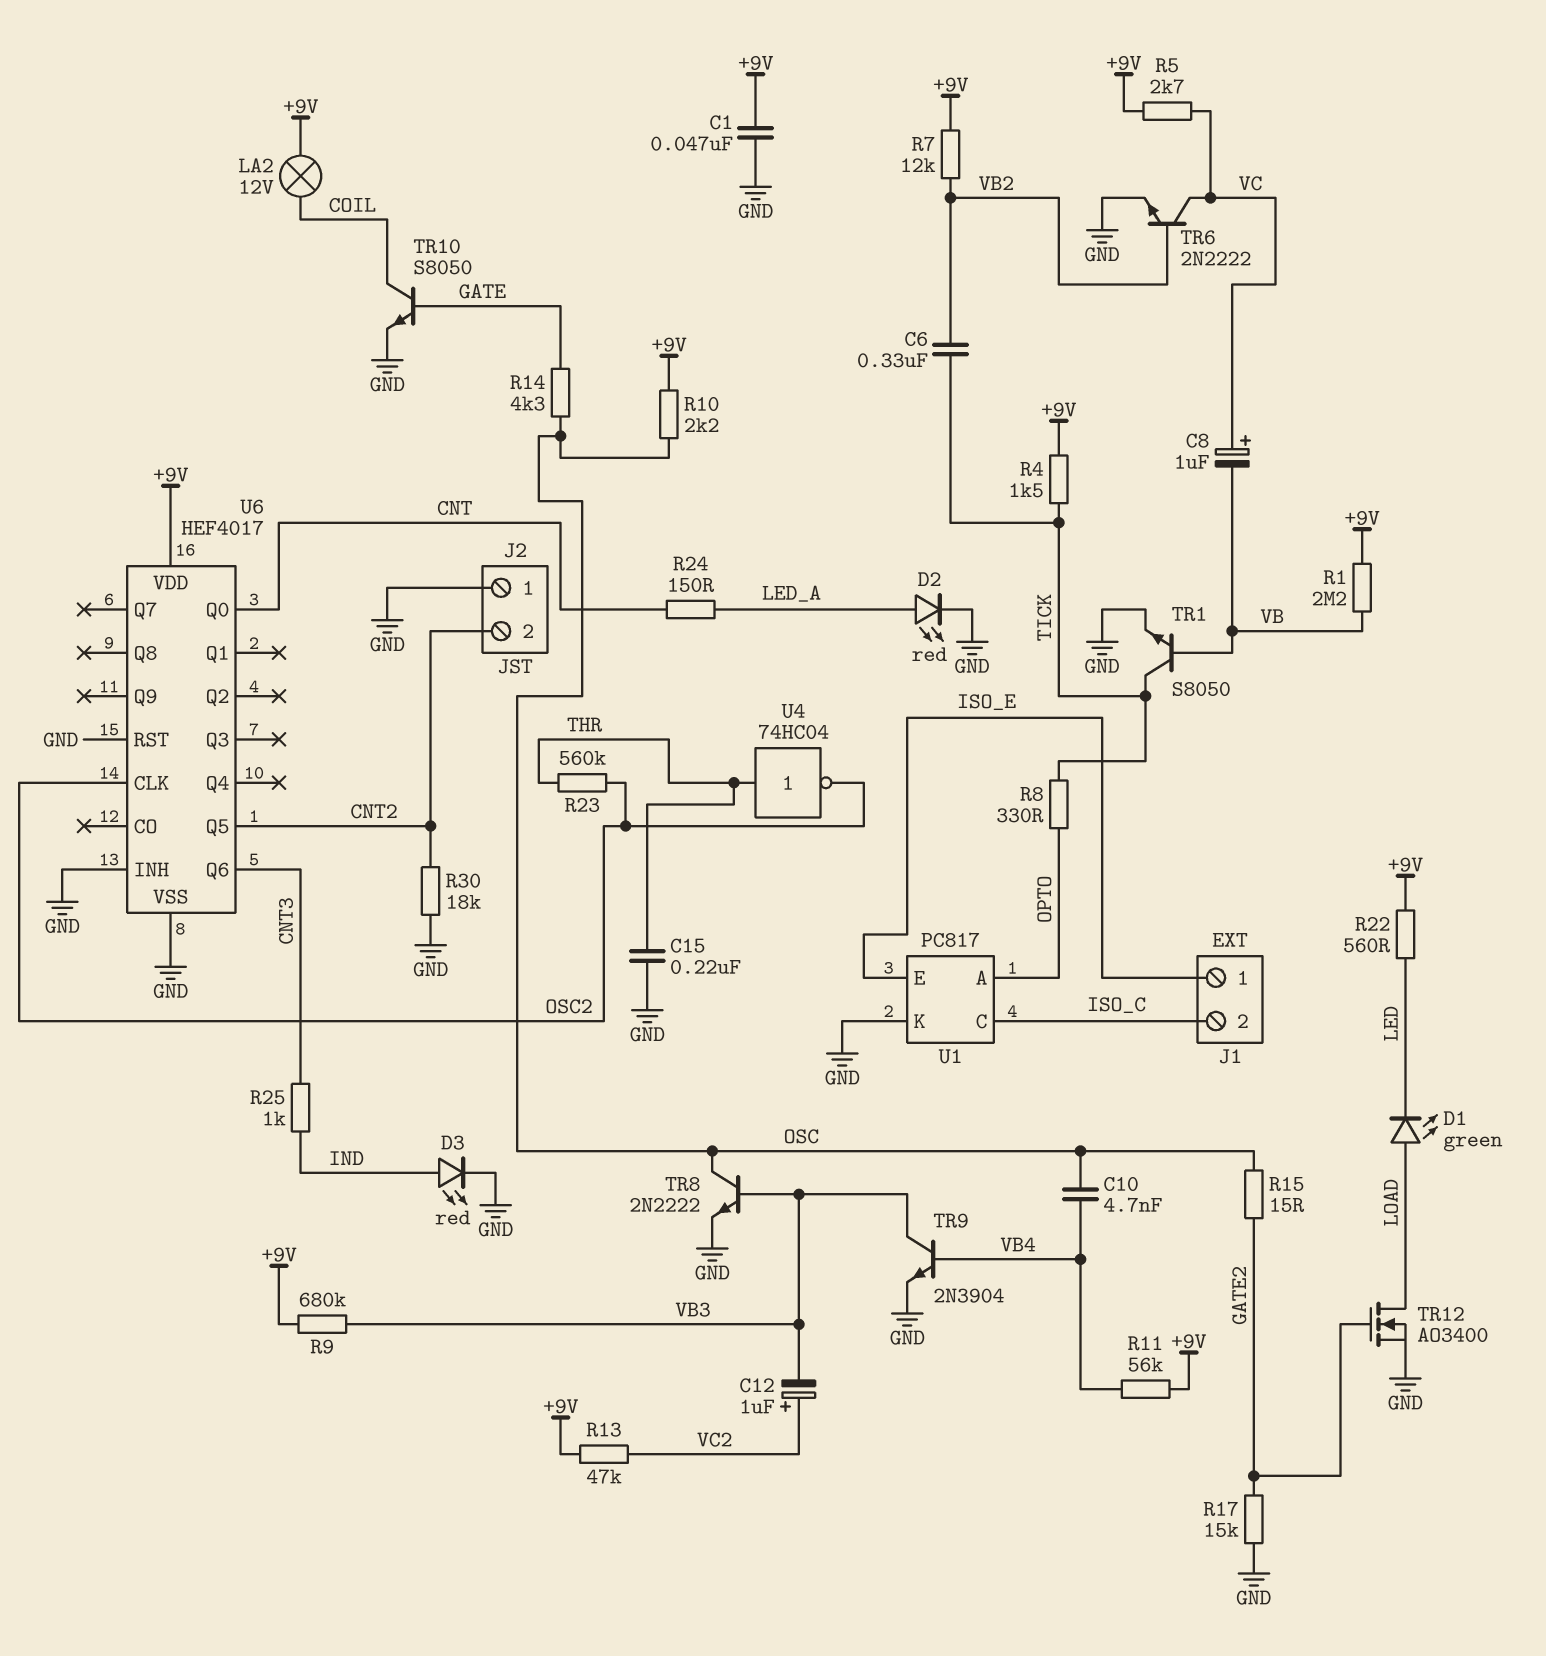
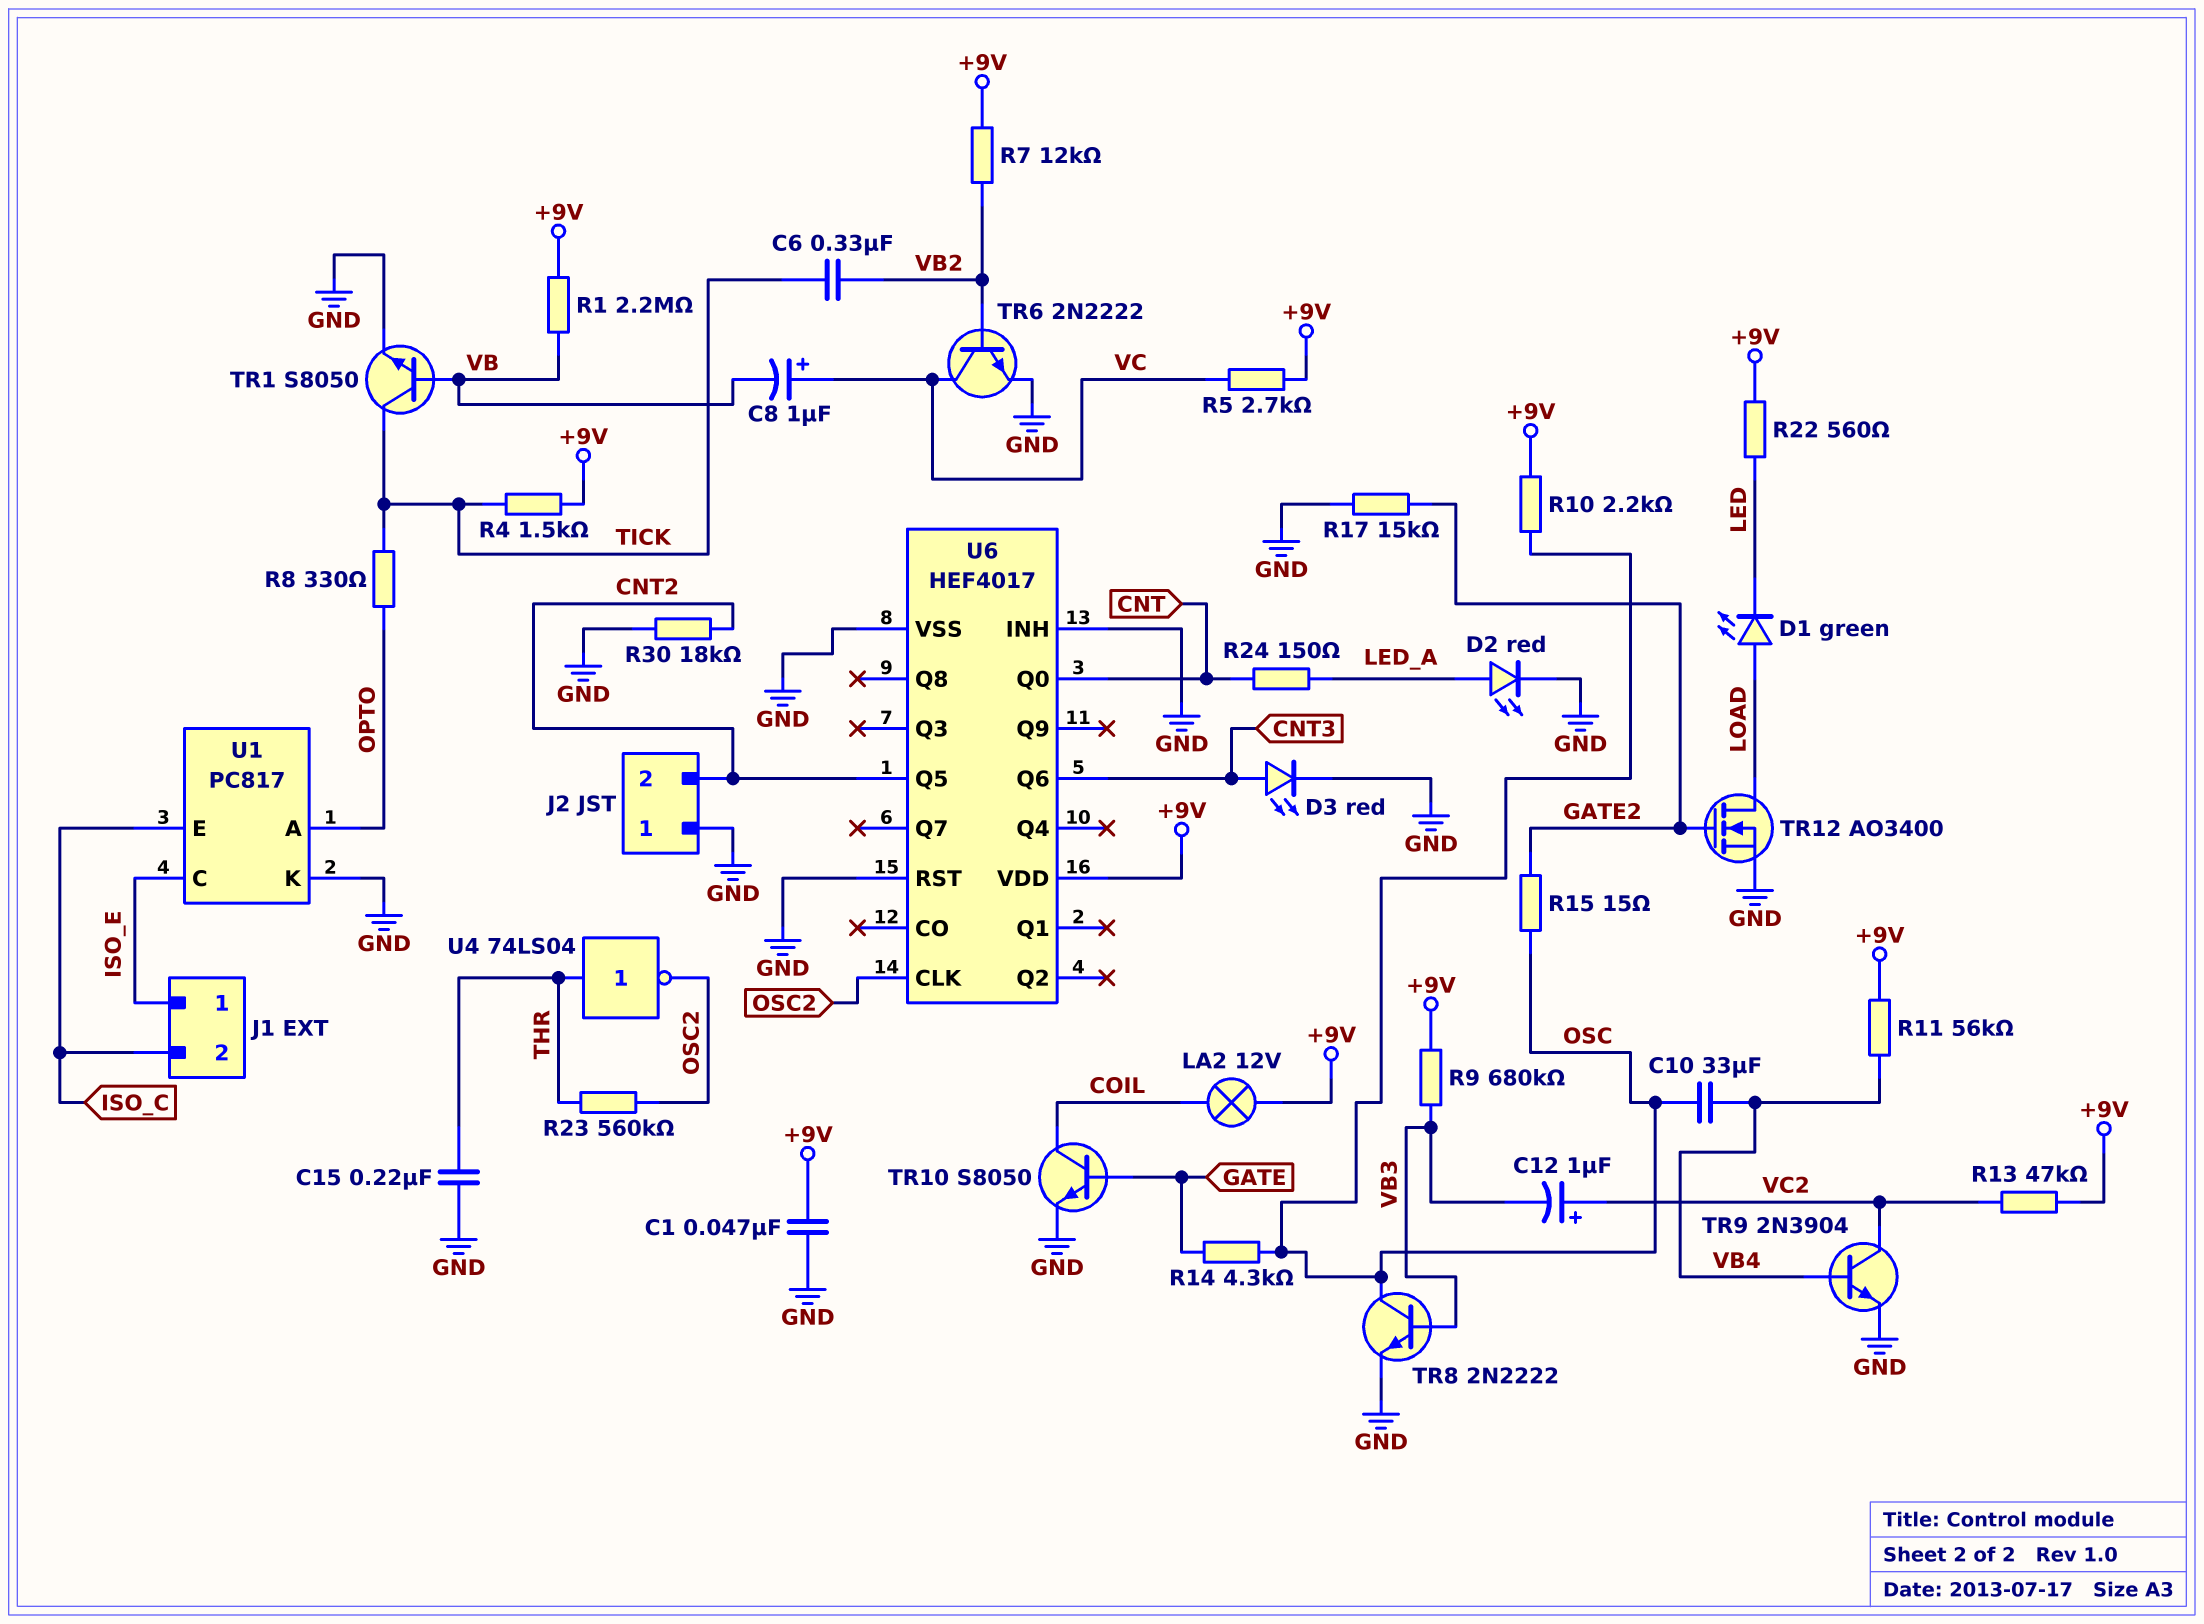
C10: 4.7nF (OSC, VB4) -> 33uF (OSC, VB4)
D3: LED red (A IND, K GND) -> LED red (A CNT3, K GND)
R25: 1k (CNT3, IND) -> none
TR9: NPN 2N3904 (B VB4, C VB3, E GND) -> NPN 2N3904 (B VB4, C VC2, E GND)
U1 pin C: ISO_C -> ISO_E
U1 pin E: ISO_E -> ISO_C
U4: NOT 74HC04 (in THR, out OSC2) -> NOT 74LS04 (in THR, out OSC2)

